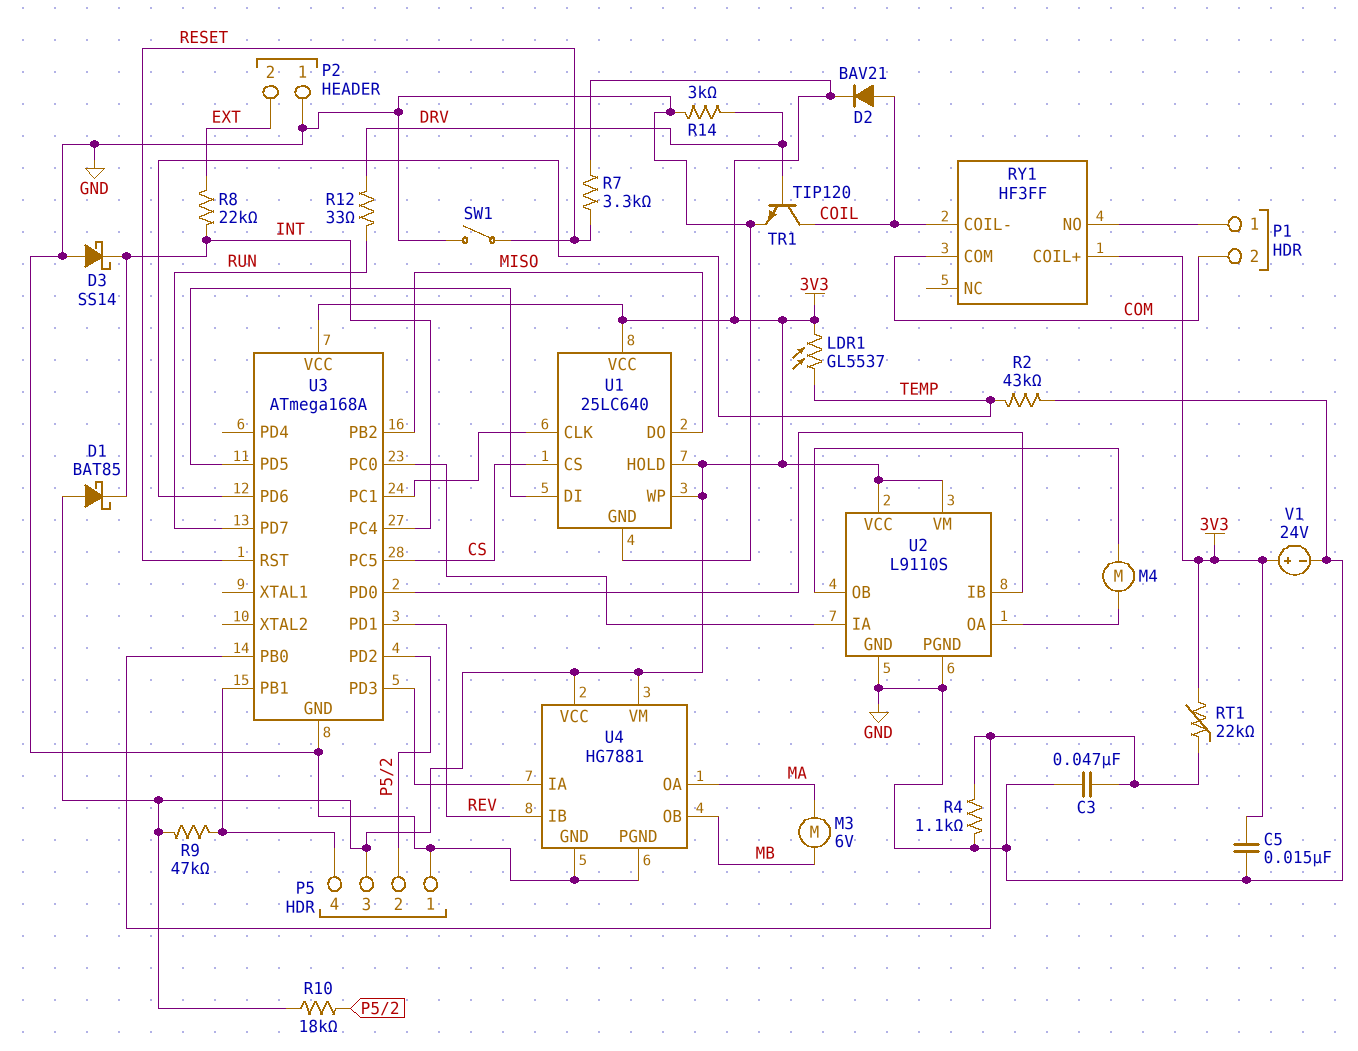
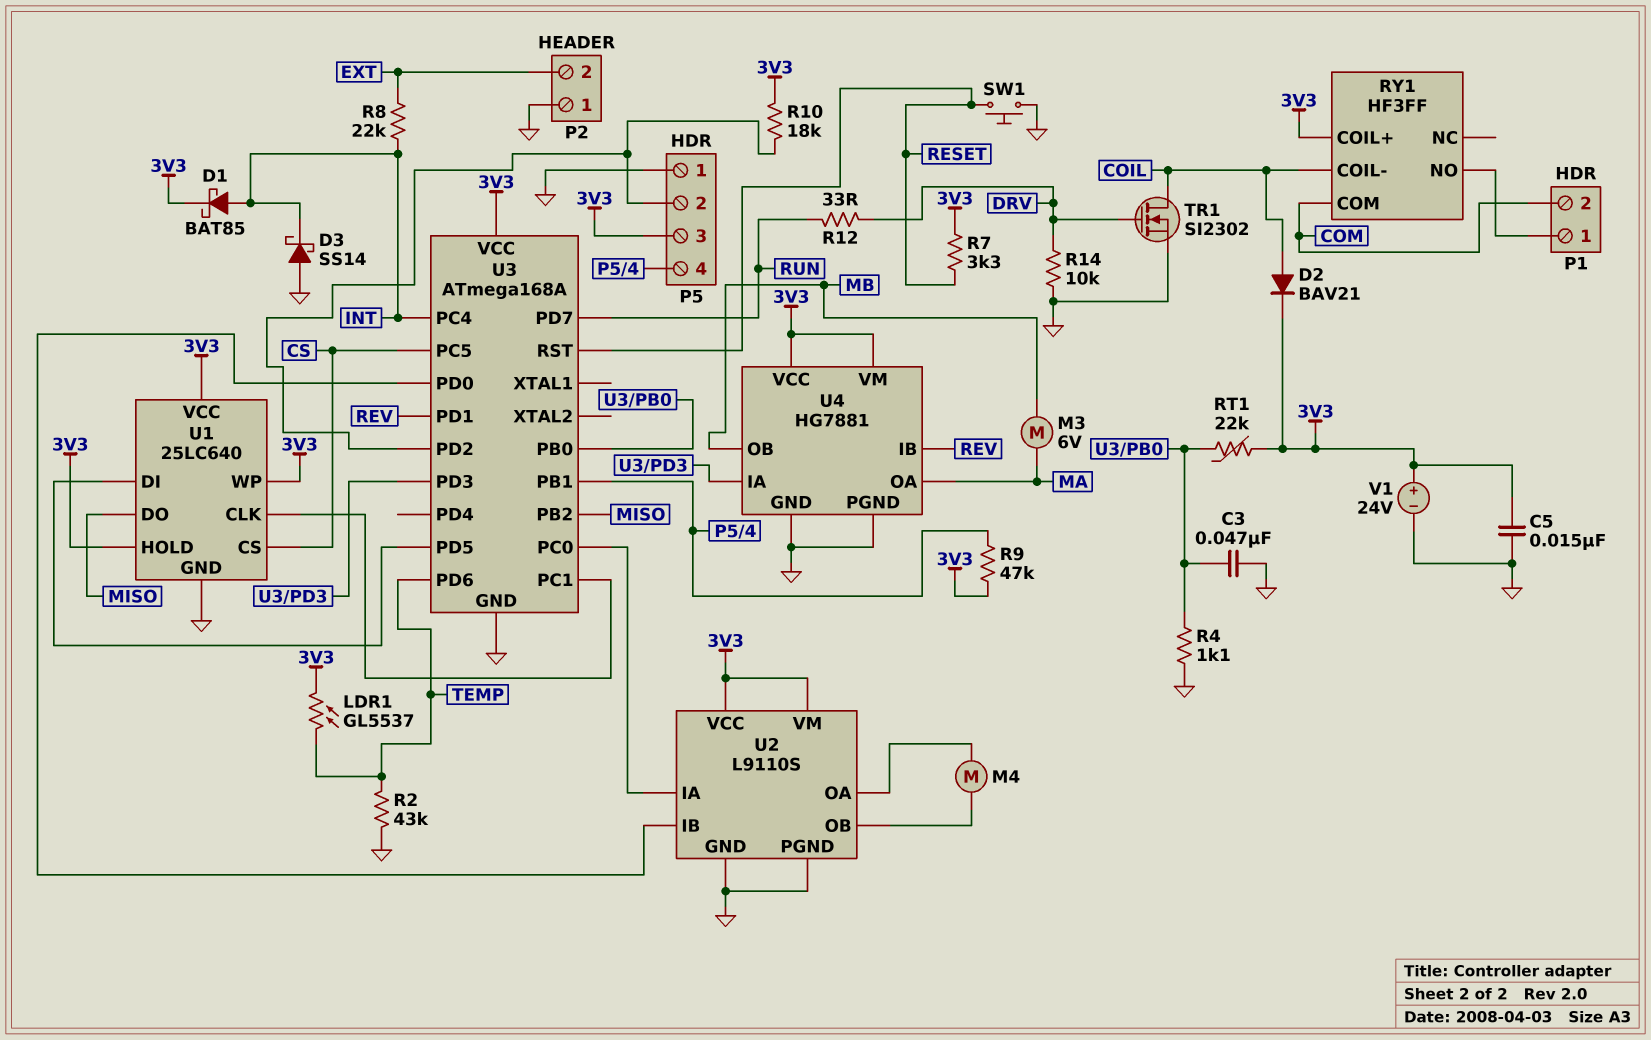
D1: schottky BAT85 (A 3V3, K INT) -> schottky BAT85 (A INT, K 3V3)
R14: 3k (DRV, GND) -> 10k (DRV, GND)
SW1: switch (GND, RESET) -> button (GND, RESET)
TR1: NPN TIP120 (B DRV, C COIL, E GND) -> NMOS SI2302 (G DRV, D COIL, S GND)

